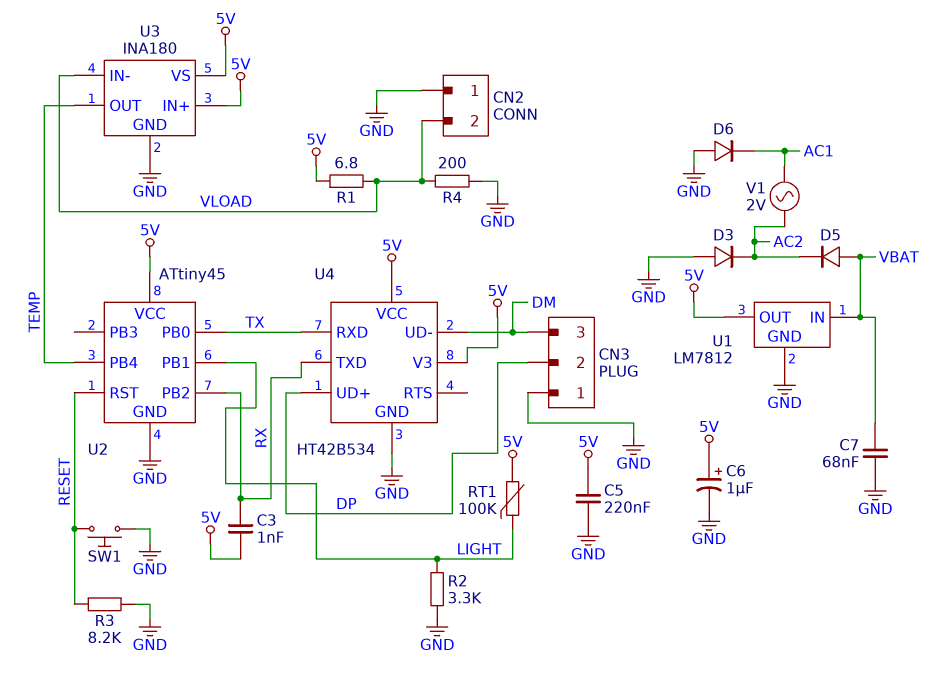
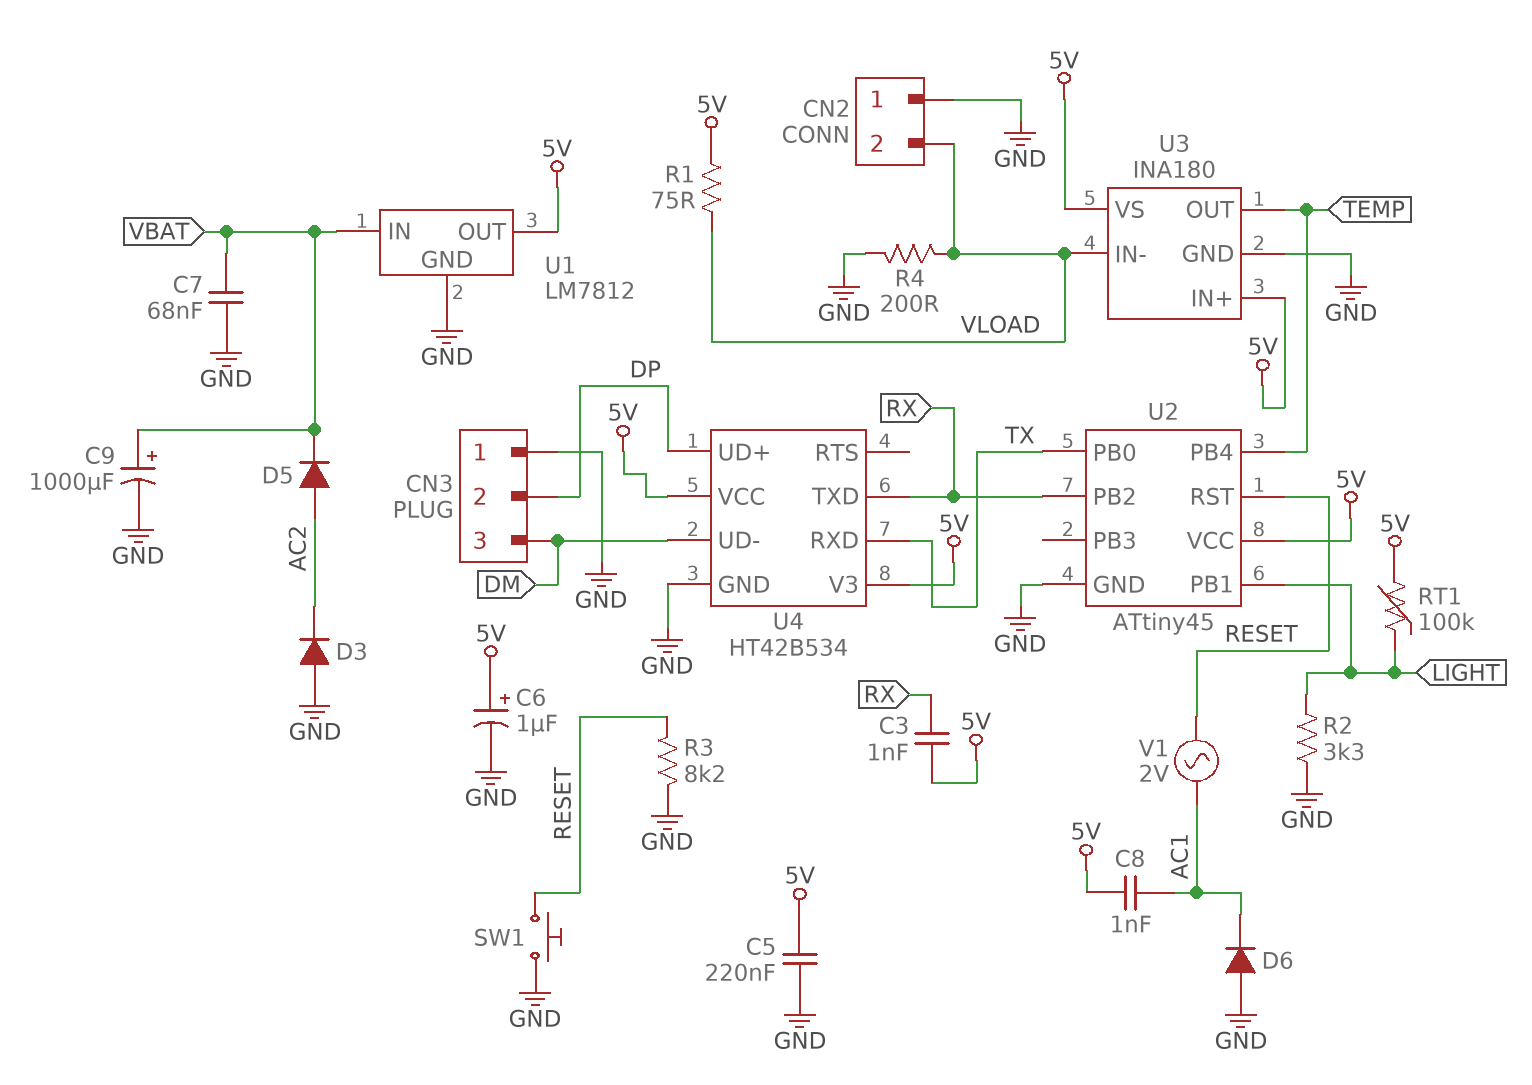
C8: none -> 1nF (5V, AC1)
C9: none -> 1000uF (plus VBAT, minus GND)
D5: diode (A VBAT, K AC2) -> diode (A AC2, K VBAT)
R1: 6.8 (5V, VLOAD) -> 75 (5V, VLOAD)
V1: AC 2V (AC1, AC2) -> AC 2V (AC1, RESET)

